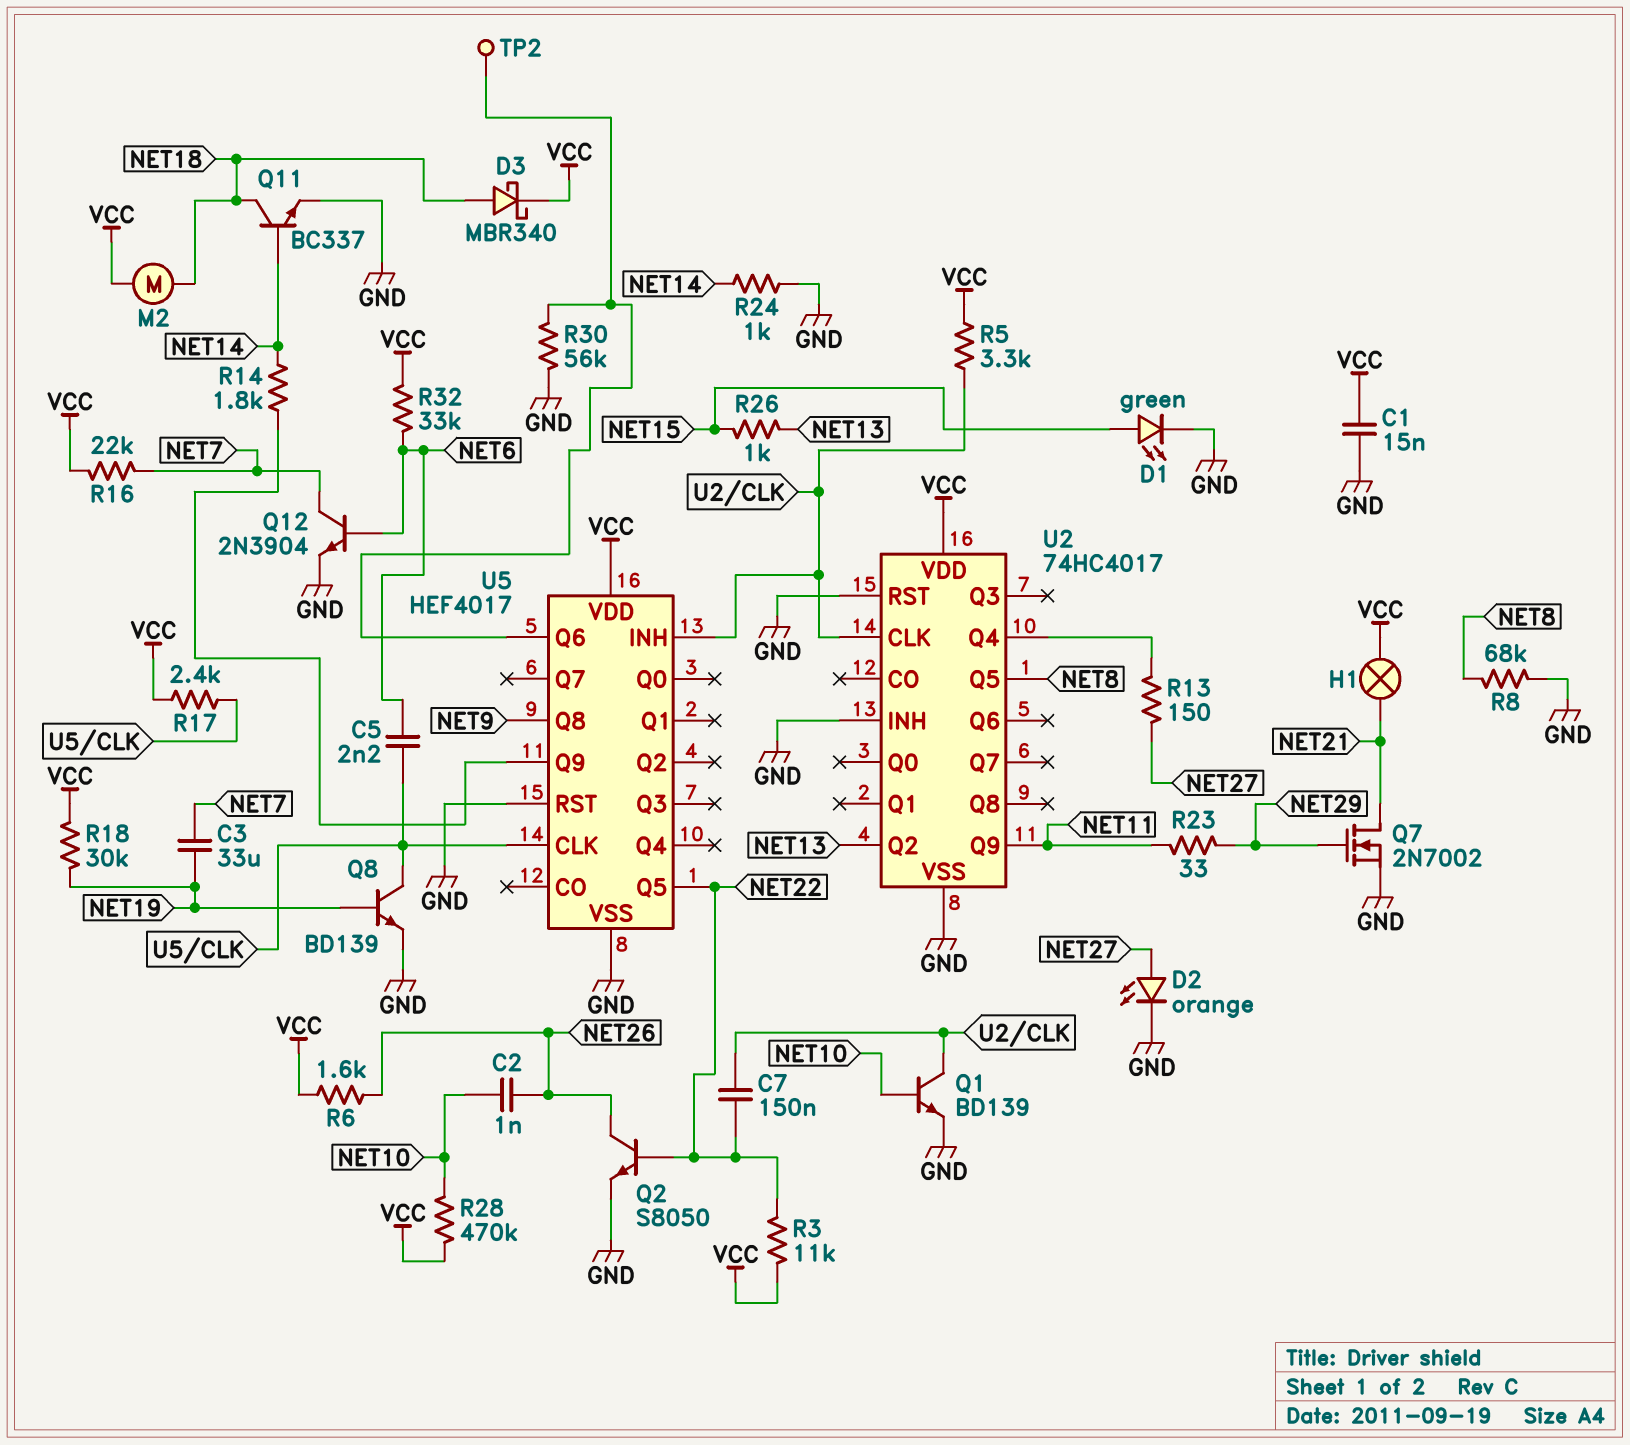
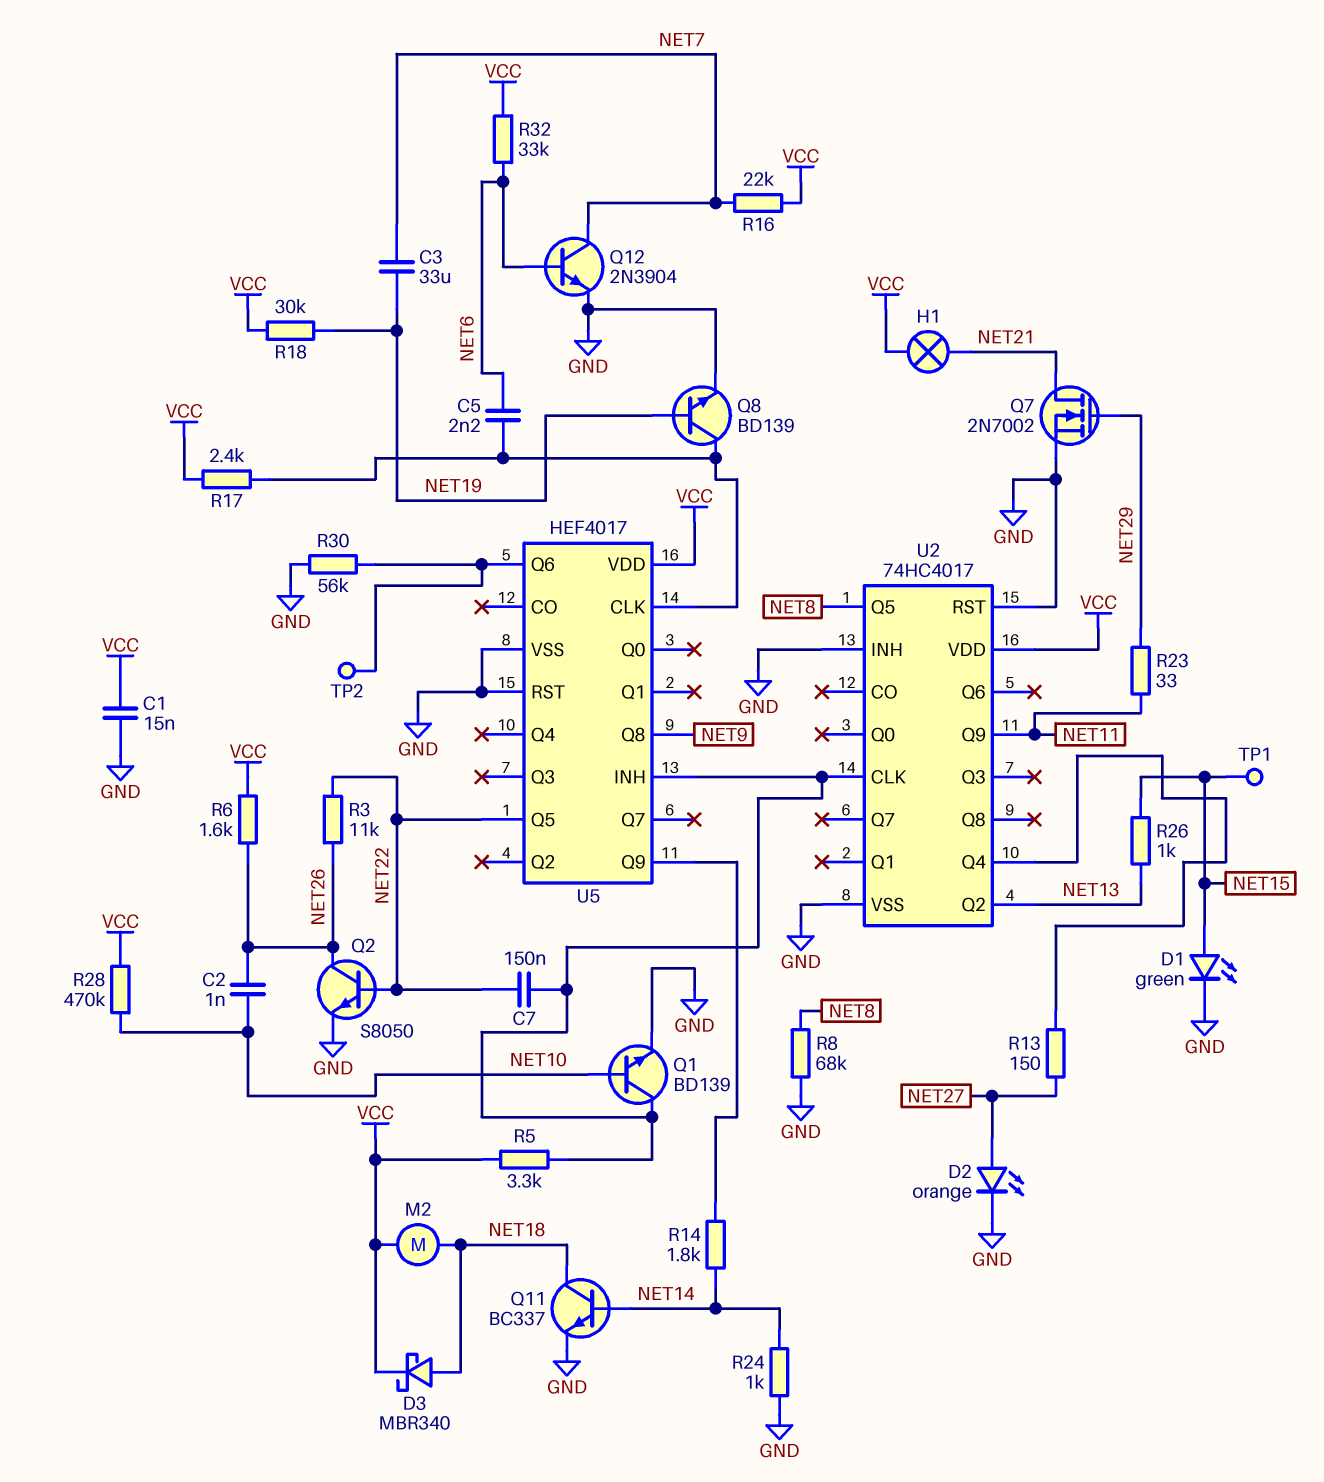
R3: 11k (NET22, VCC) -> 11k (NET22, NET26)
TP1: none -> test point (NET15)

